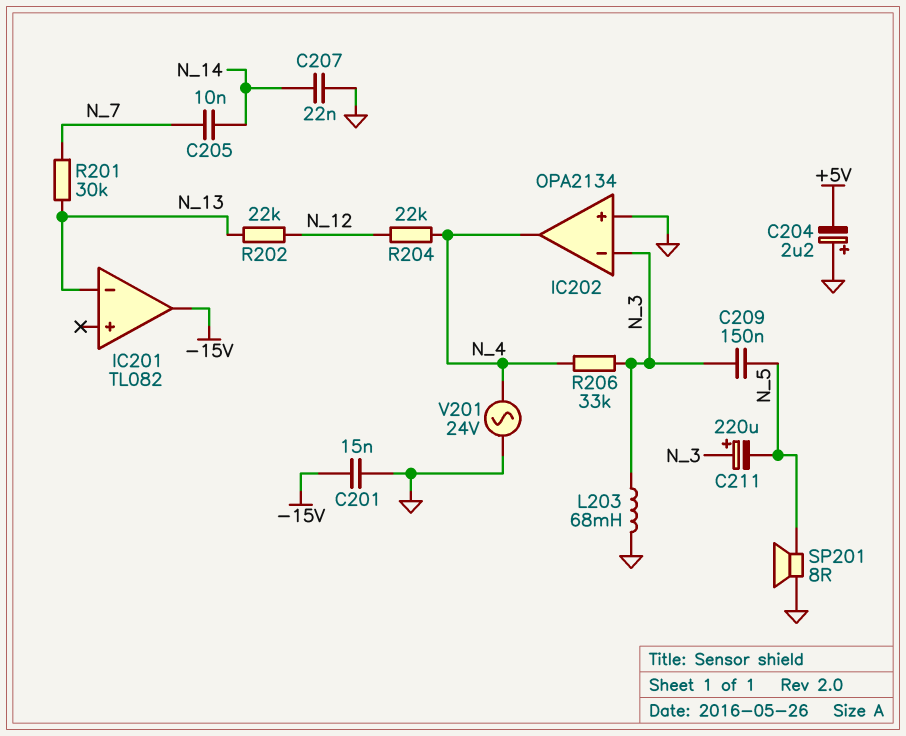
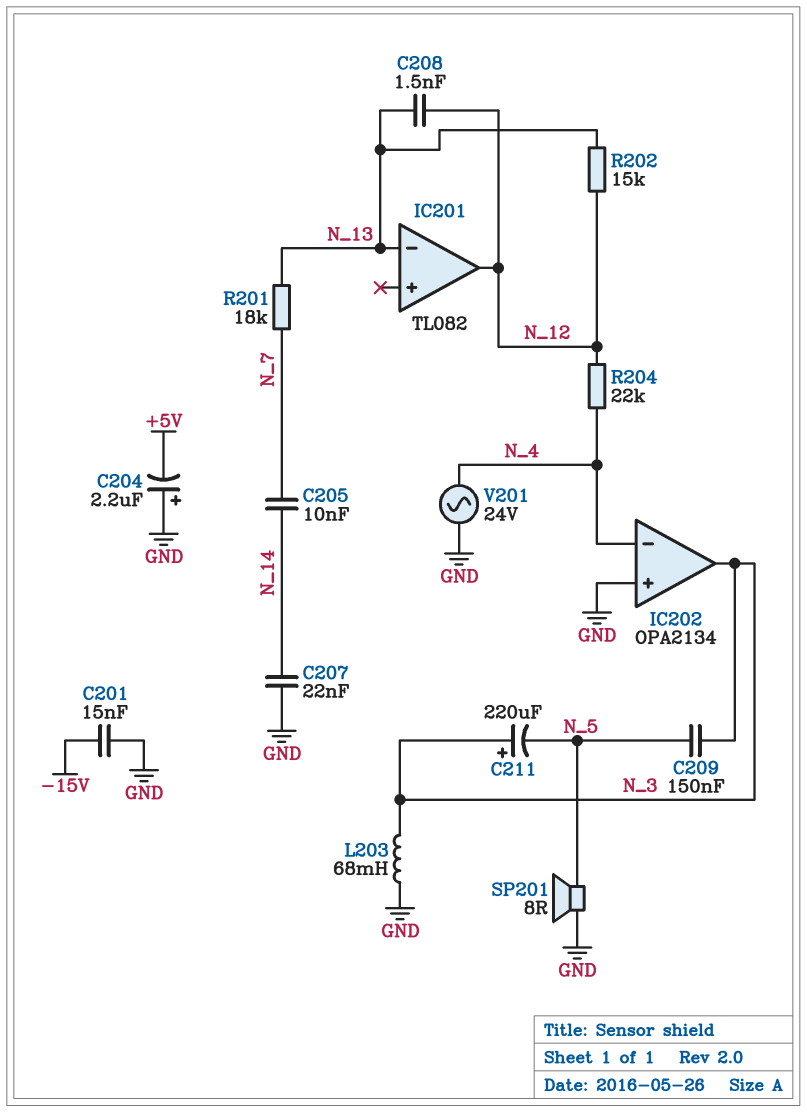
C208: none -> 1.5nF (N_12, N_13)
IC201 pin out: -15V -> N_12
IC202 pin in-: N_3 -> N_4
IC202 pin out: N_4 -> N_3
R201: 30k (N_7, N_13) -> 18k (N_7, N_13)
R202: 22k (N_12, N_13) -> 15k (N_12, N_13)
R206: 33k (N_3, N_4) -> none

